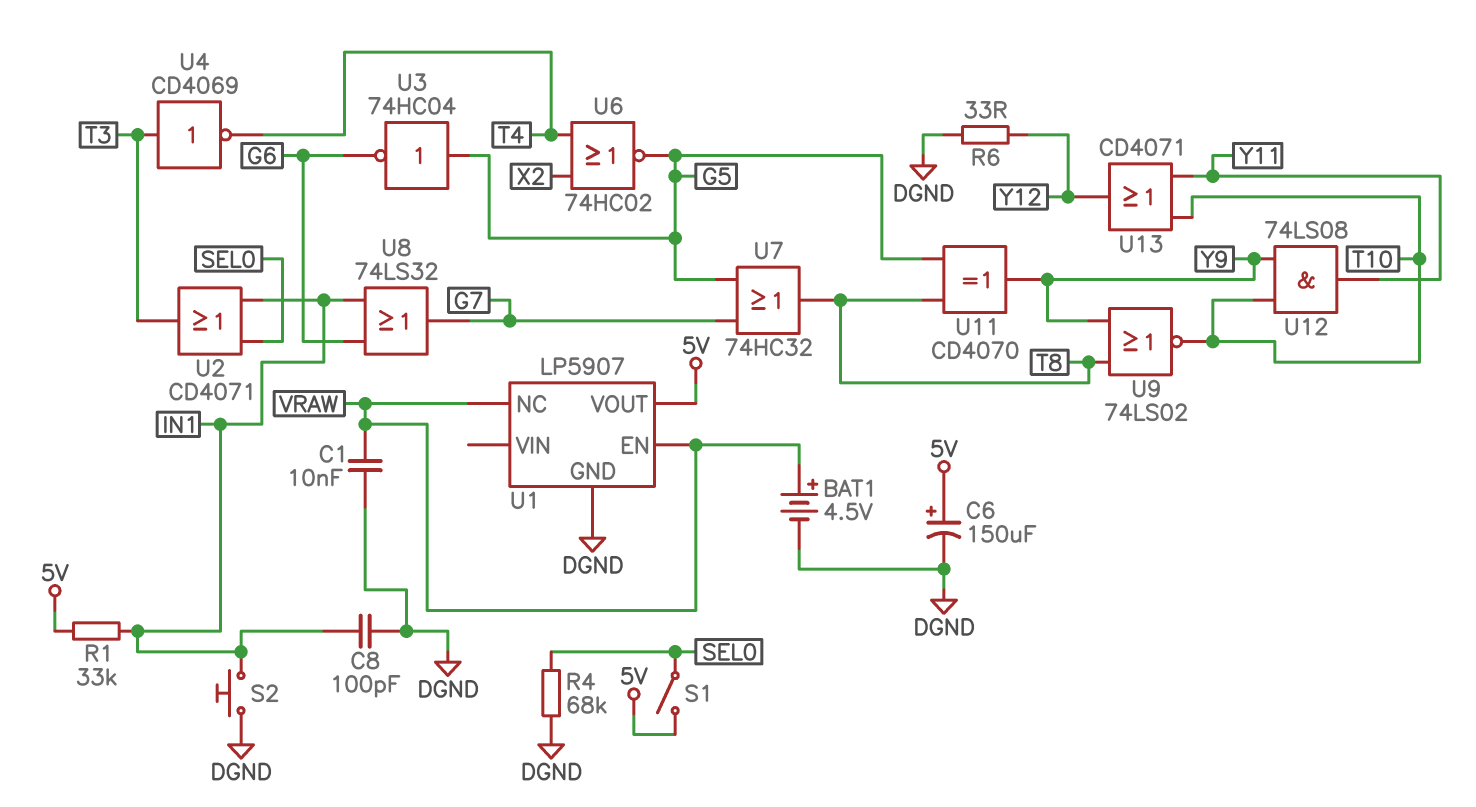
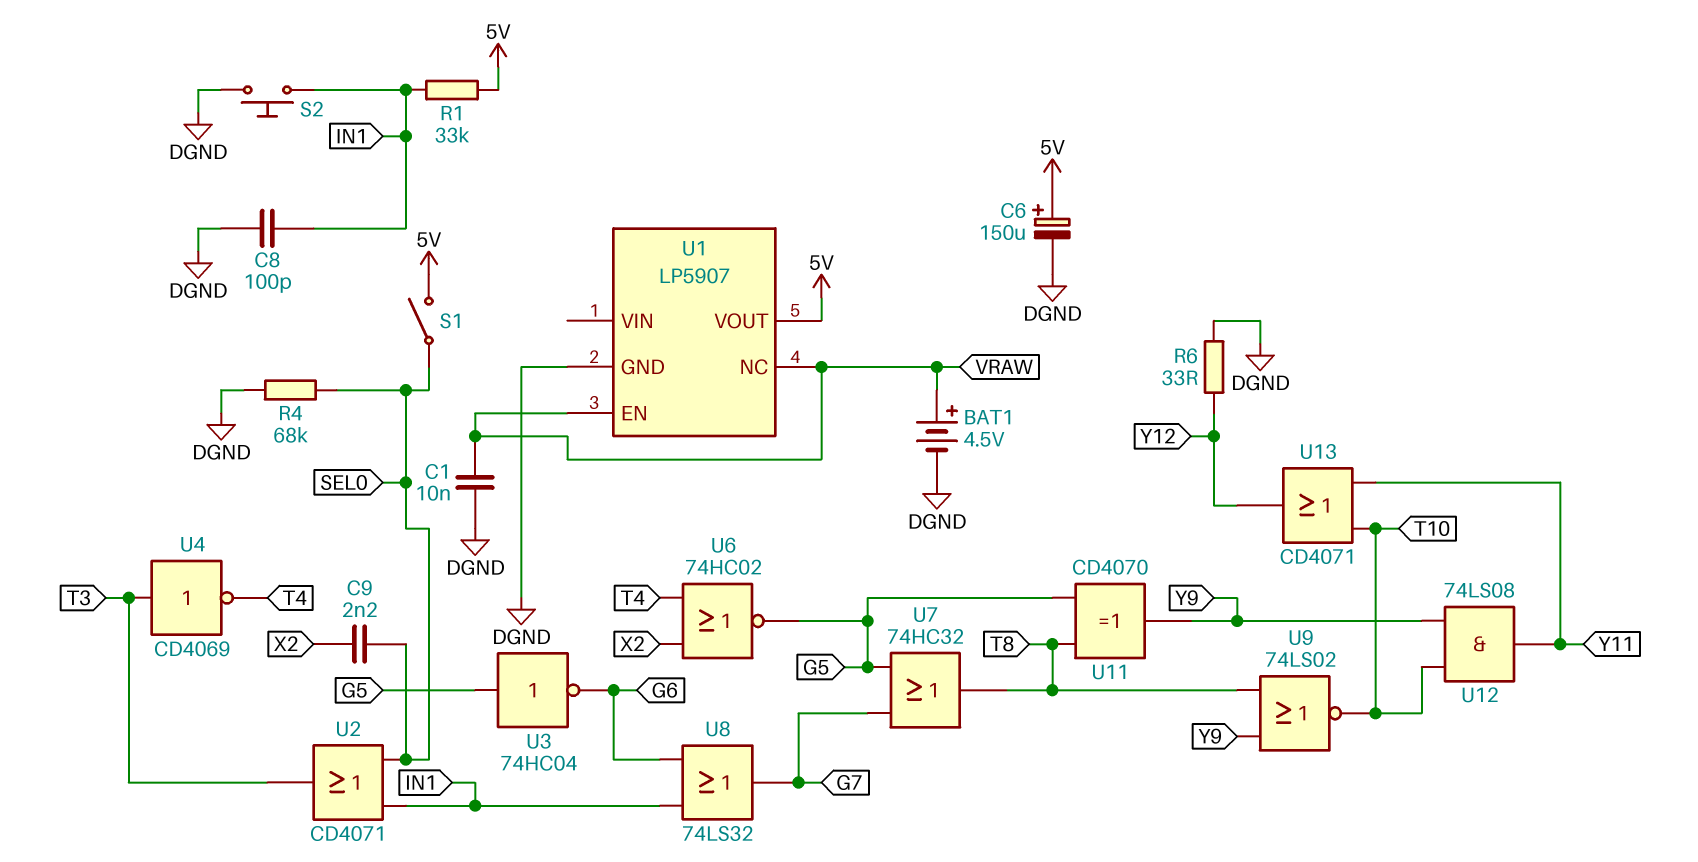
C9: none -> 2.2nF (SEL0, X2)

